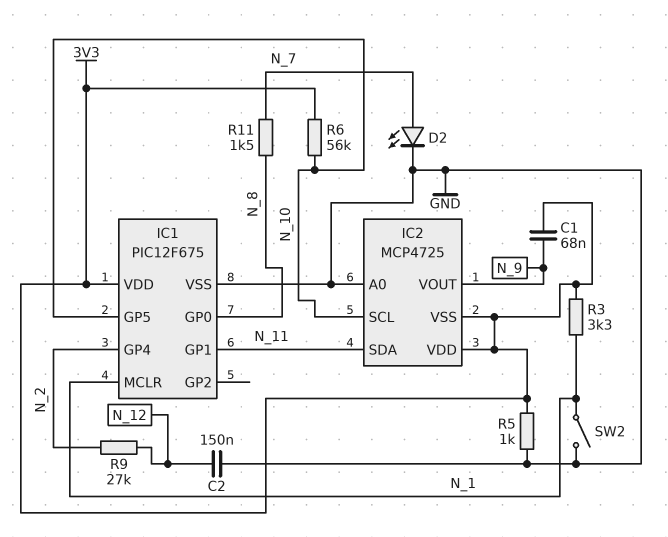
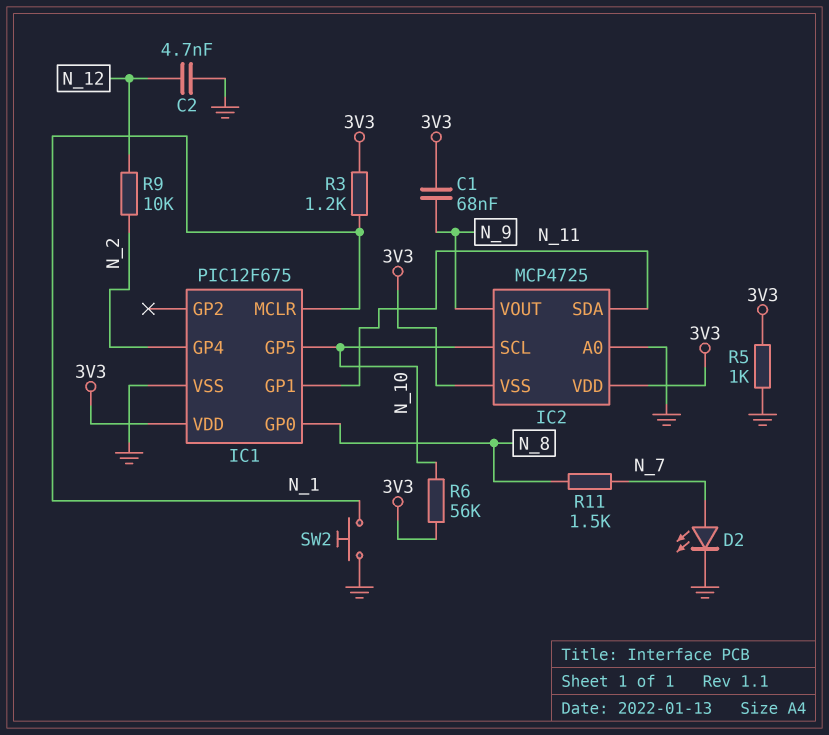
C2: 150nF (GND, N_12) -> 4.7nF (GND, N_12)
R3: 3.3k (3V3, N_1) -> 1.2k (3V3, N_1)
R9: 27k (N_2, N_12) -> 10k (N_2, N_12)
SW2: switch (GND, N_1) -> button (GND, N_1)

